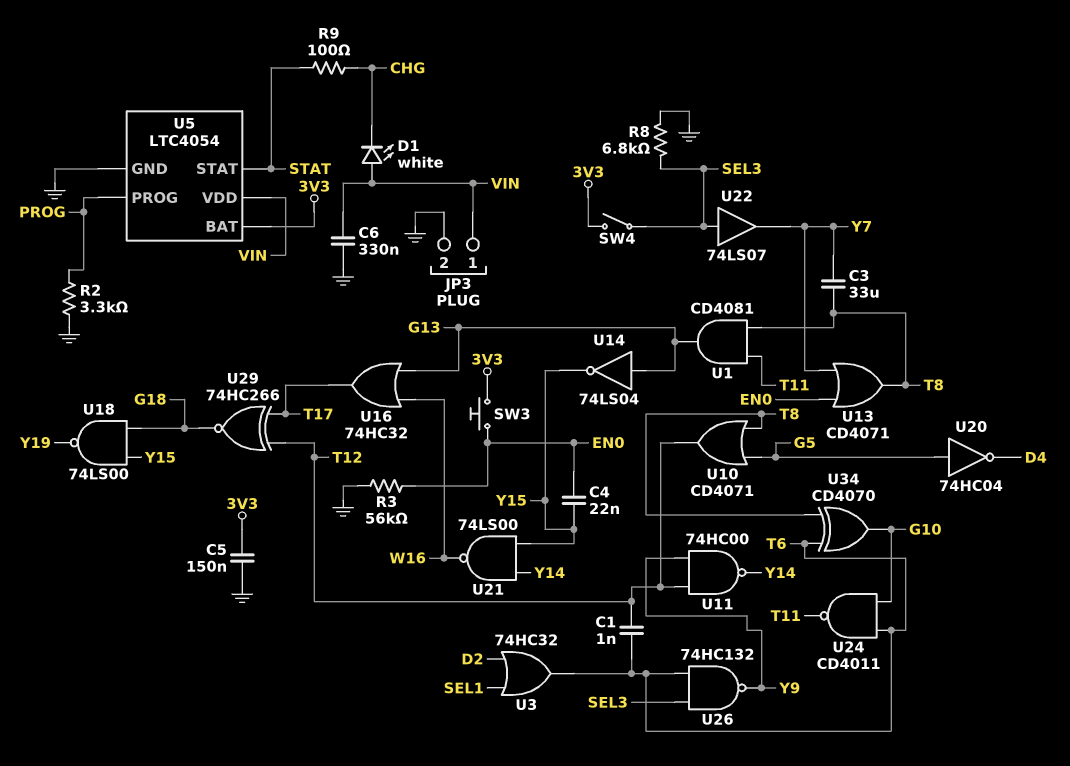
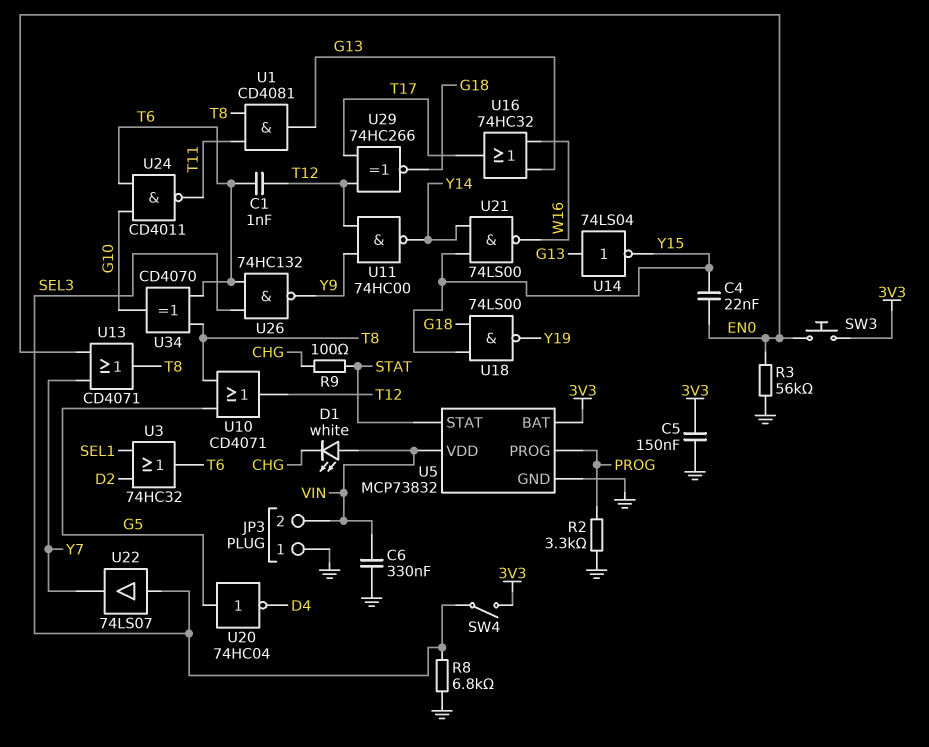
C3: 33uF (T8, Y7) -> none
JP3 pin 1: VIN -> GND
JP3 pin 2: GND -> VIN
U5: LTC4054 -> MCP73832

